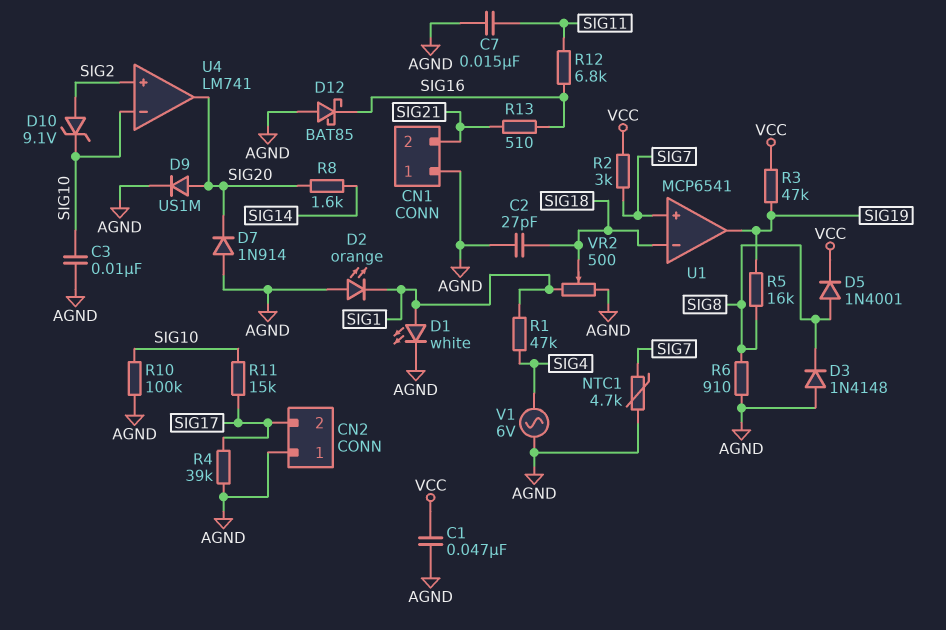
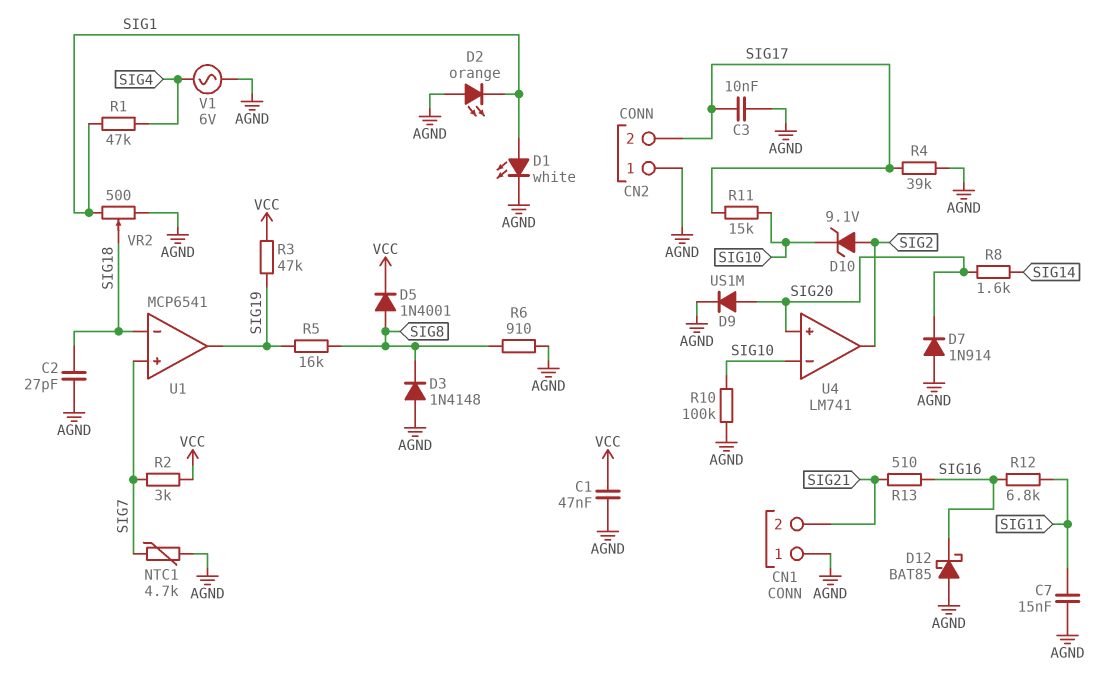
C3: 10nF (AGND, SIG10) -> 10nF (AGND, SIG17)
U4 pin in+: SIG2 -> SIG20
U4 pin out: SIG20 -> SIG2

